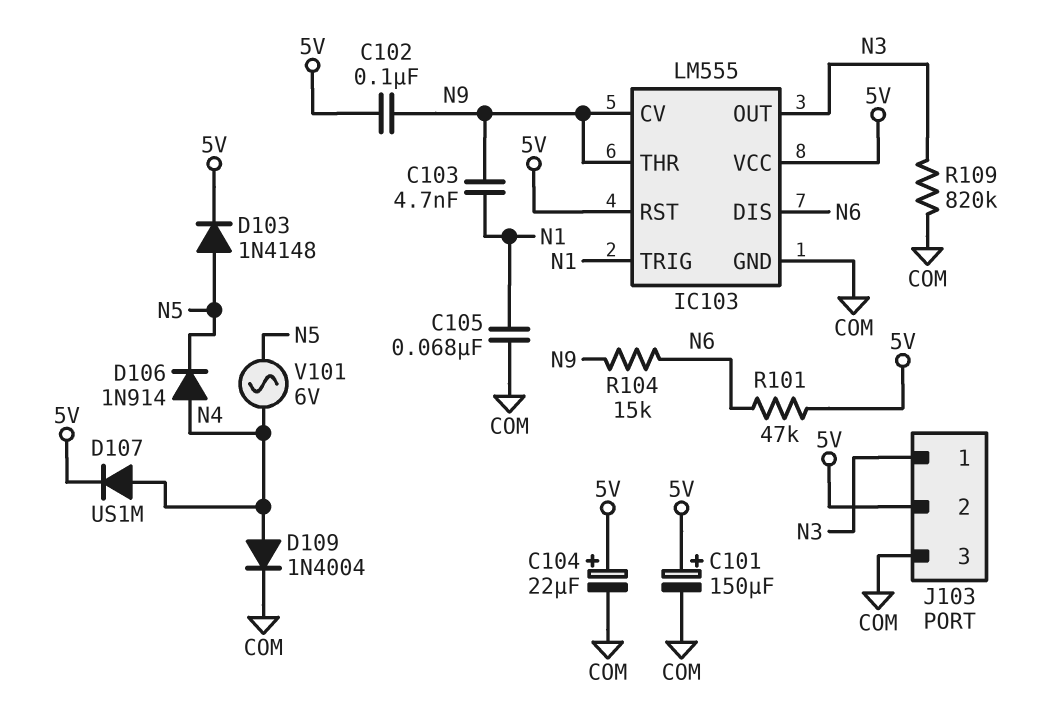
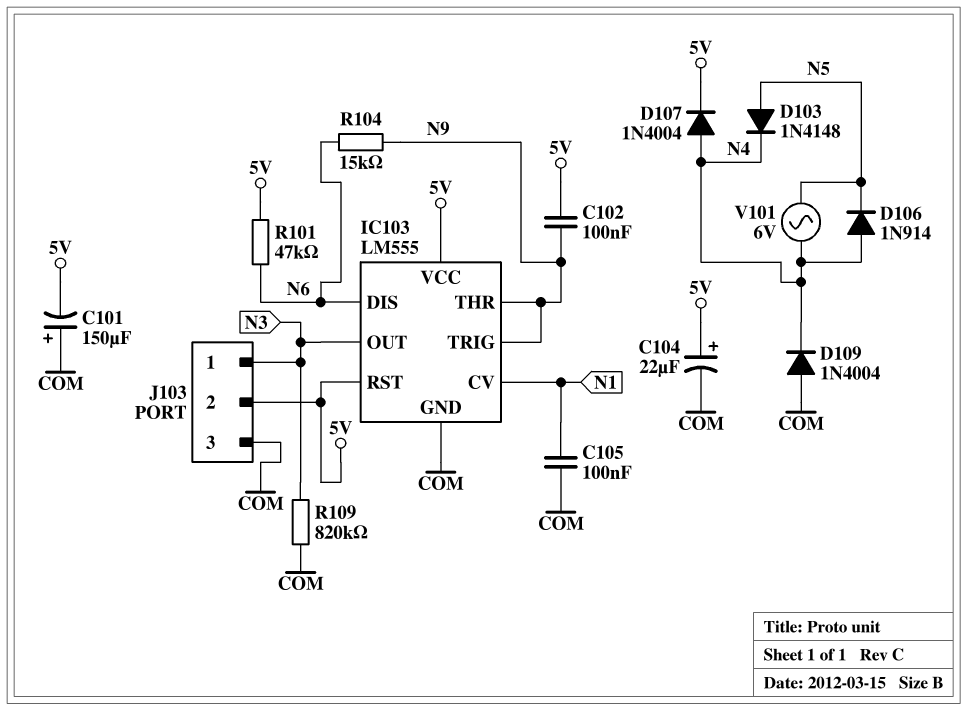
C101: 150uF (plus 5V, minus COM) -> 150uF (plus COM, minus 5V)
C103: 4.7nF (N1, N9) -> none
C105: 68nF (COM, N1) -> 100nF (COM, N1)
D103: diode 1N4148 (A N5, K 5V) -> diode 1N4148 (A N5, K N4)
D107: diode US1M (A N4, K 5V) -> diode 1N4004 (A N4, K 5V)
D109: diode 1N4004 (A N4, K COM) -> diode 1N4004 (A COM, K N4)
IC103 pin CV: N9 -> N1
IC103 pin TRIG: N1 -> N9

